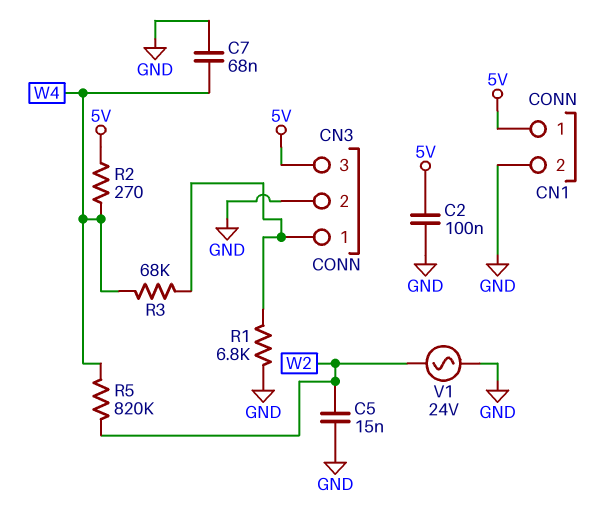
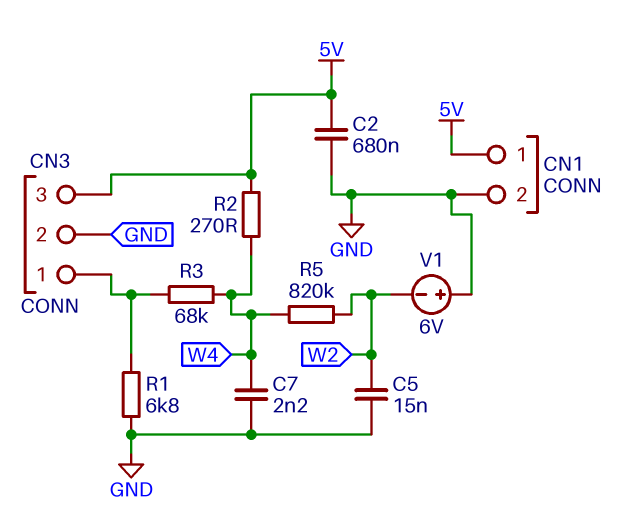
C2: 100nF (5V, GND) -> 680nF (5V, GND)
C7: 68nF (GND, W4) -> 2.2nF (GND, W4)
V1: AC 24V (GND, W2) -> 6V (plus GND, minus W2)

